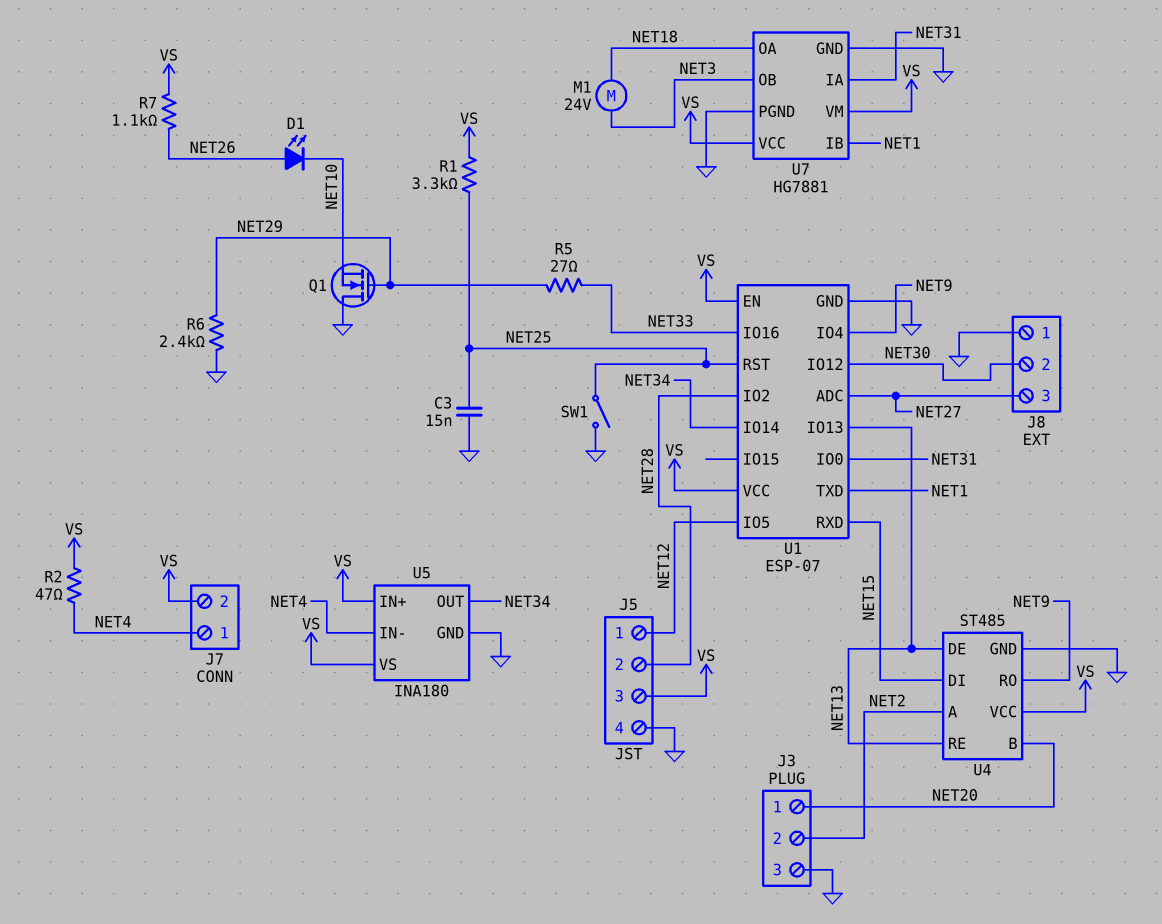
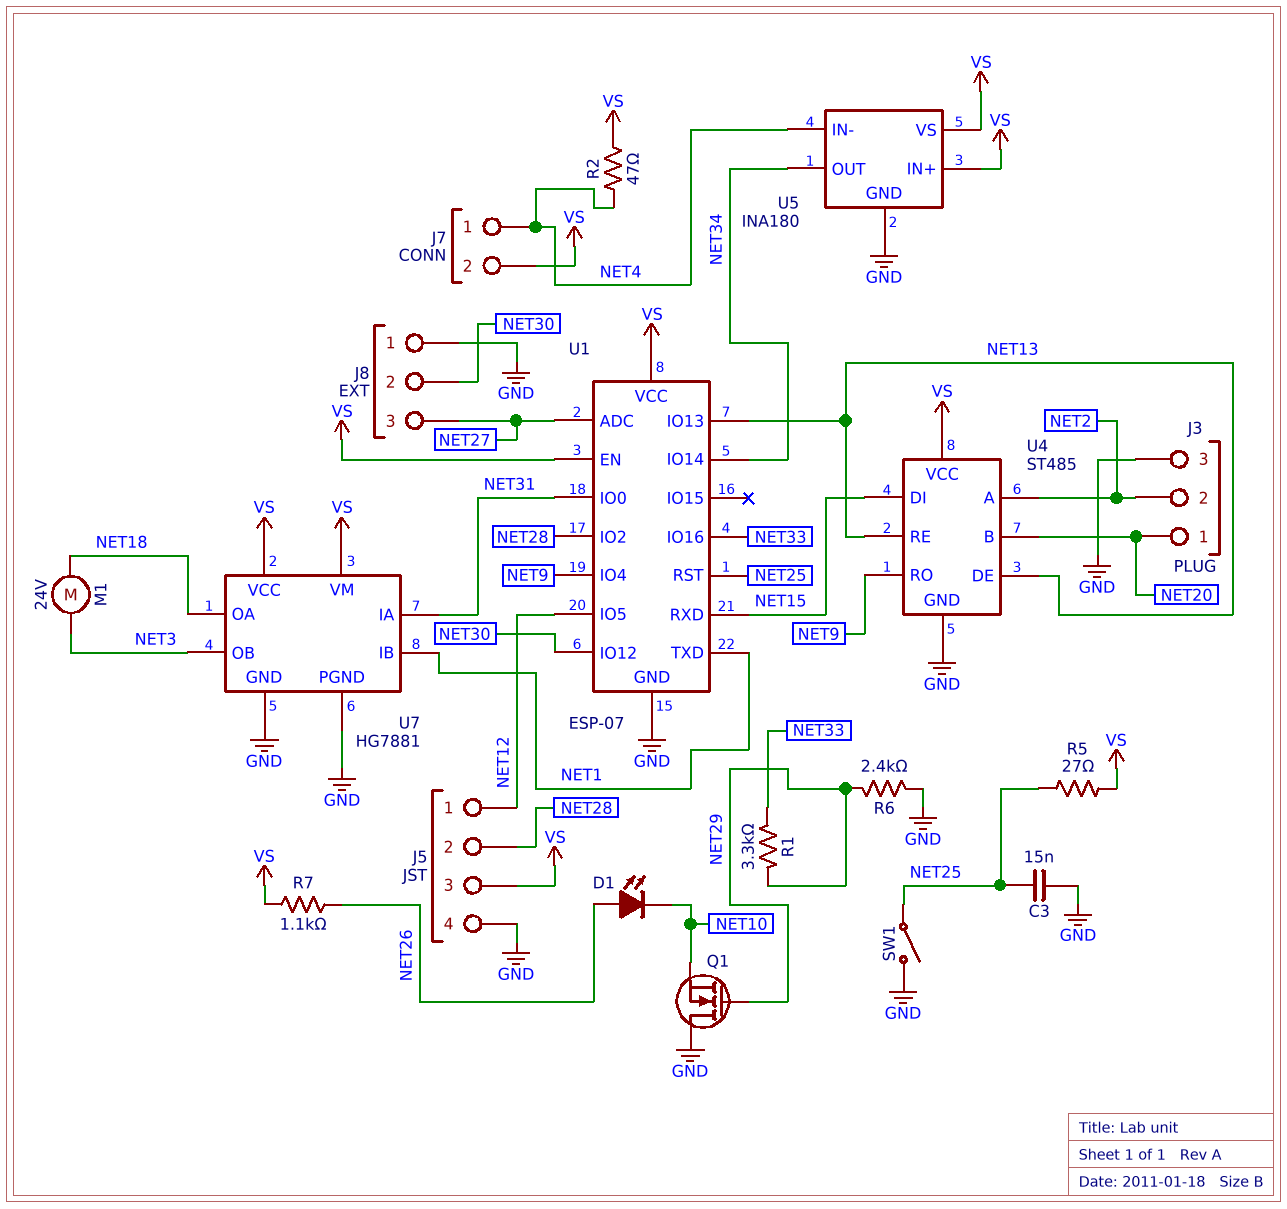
R1: 3.3k (NET25, VS) -> 3.3k (NET29, NET33)
R5: 27 (NET29, NET33) -> 27 (NET25, VS)

